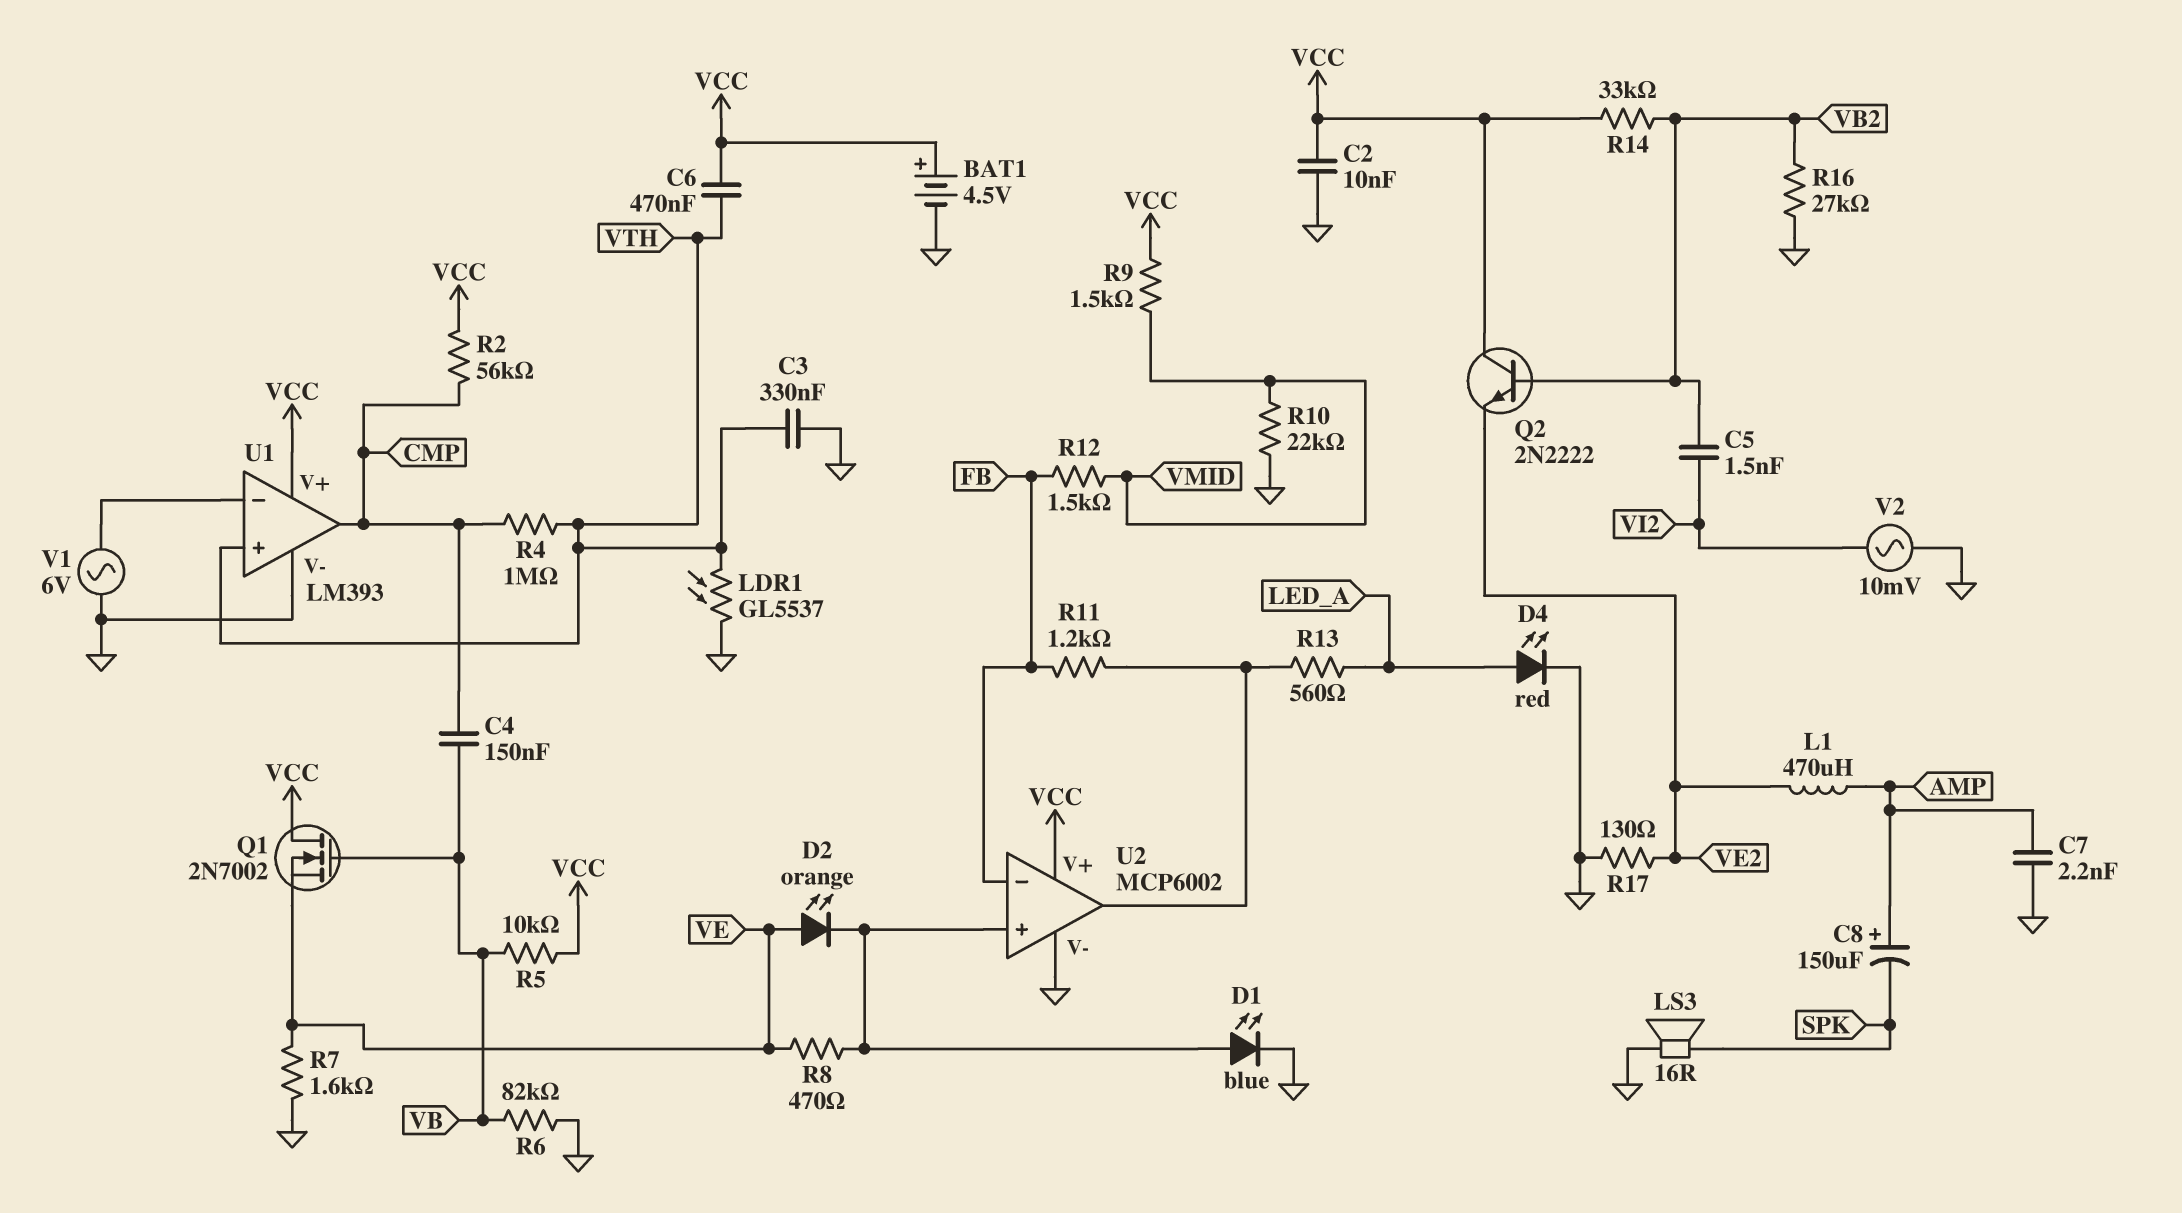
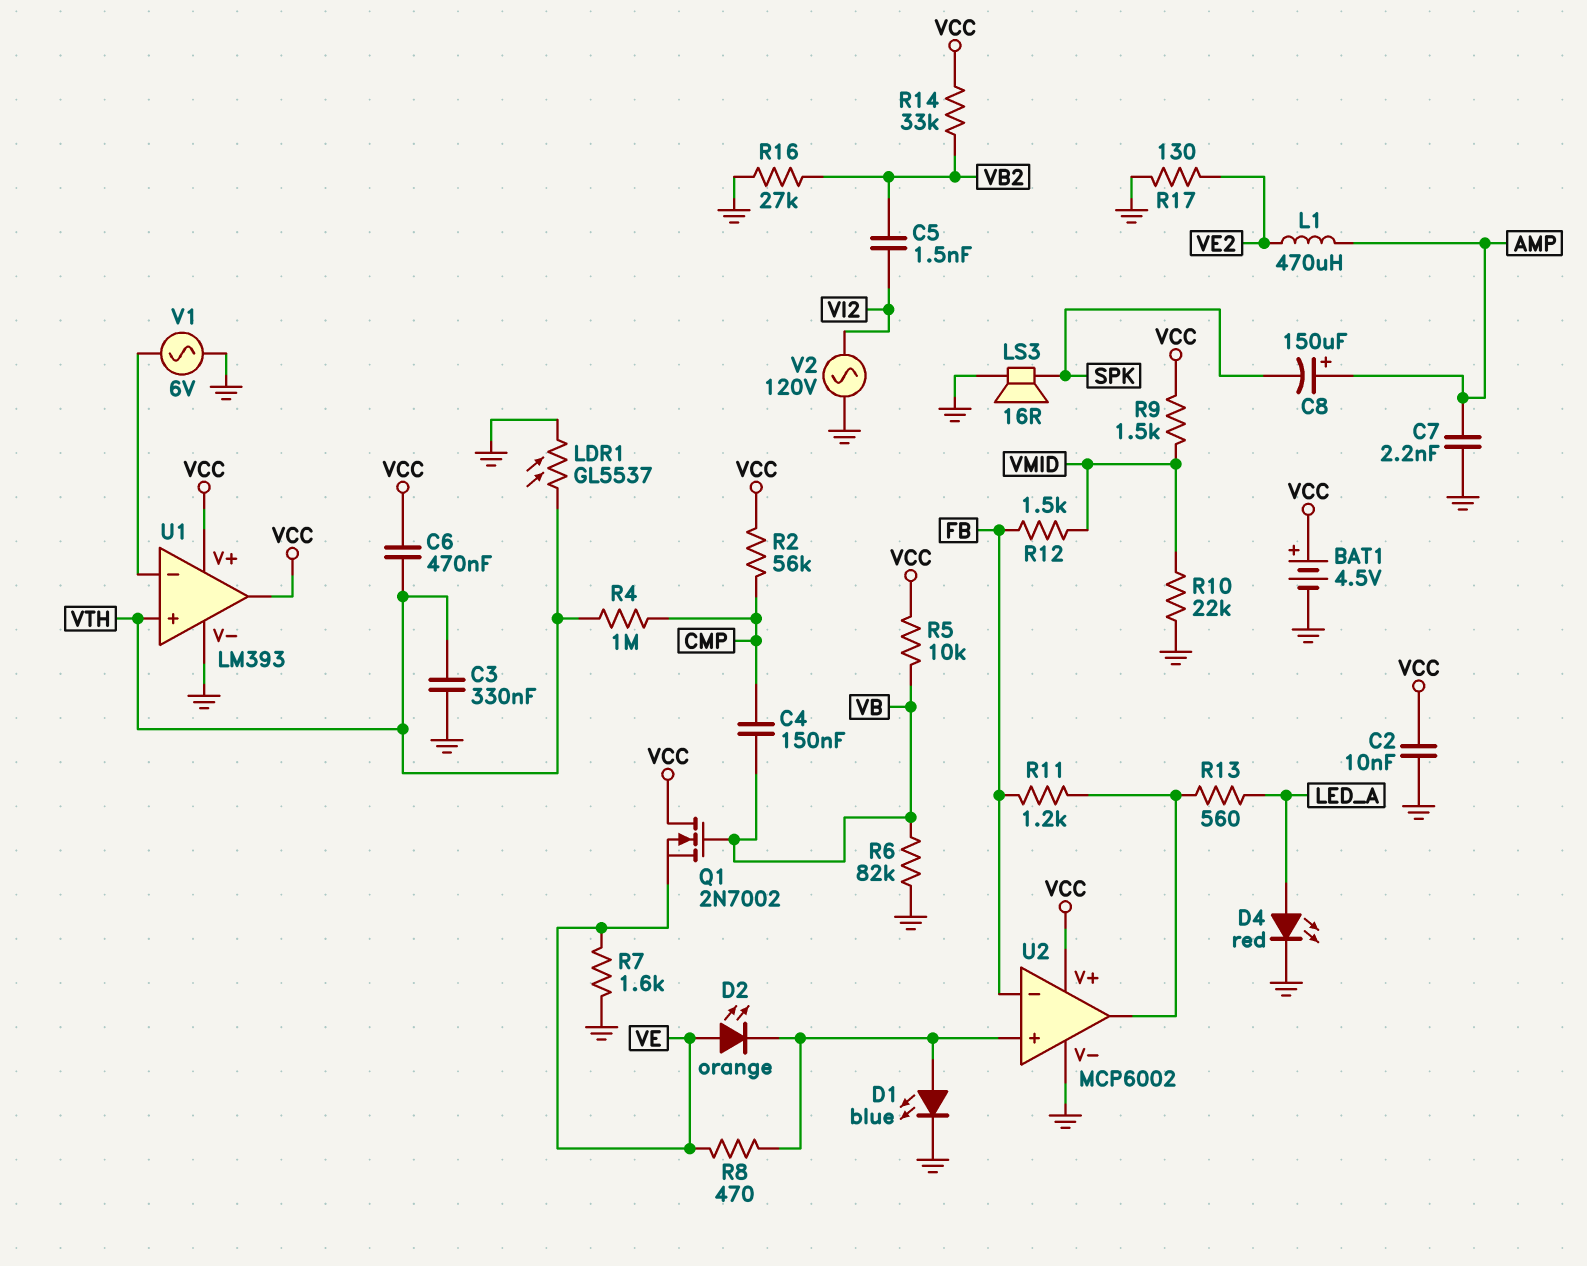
Q2: NPN 2N2222 (B VB2, C VCC, E VE2) -> none
U1 pin out: CMP -> VCC
V2: AC 10mV (GND, VI2) -> AC 120V (GND, VI2)

